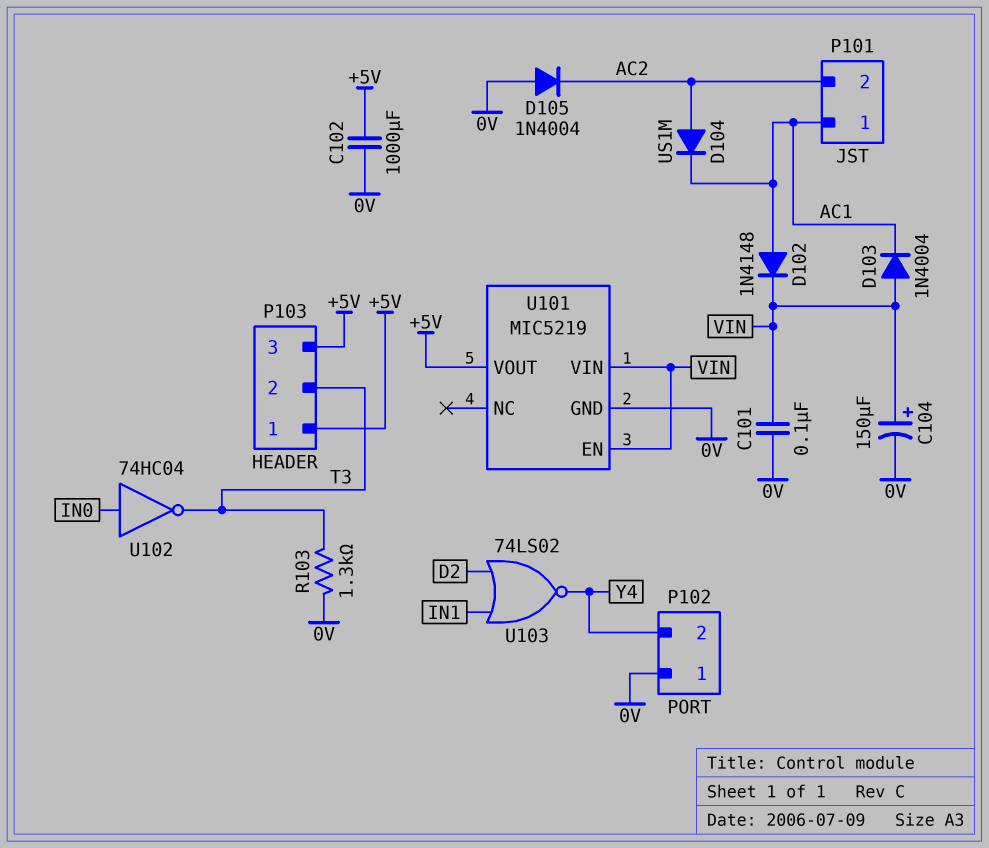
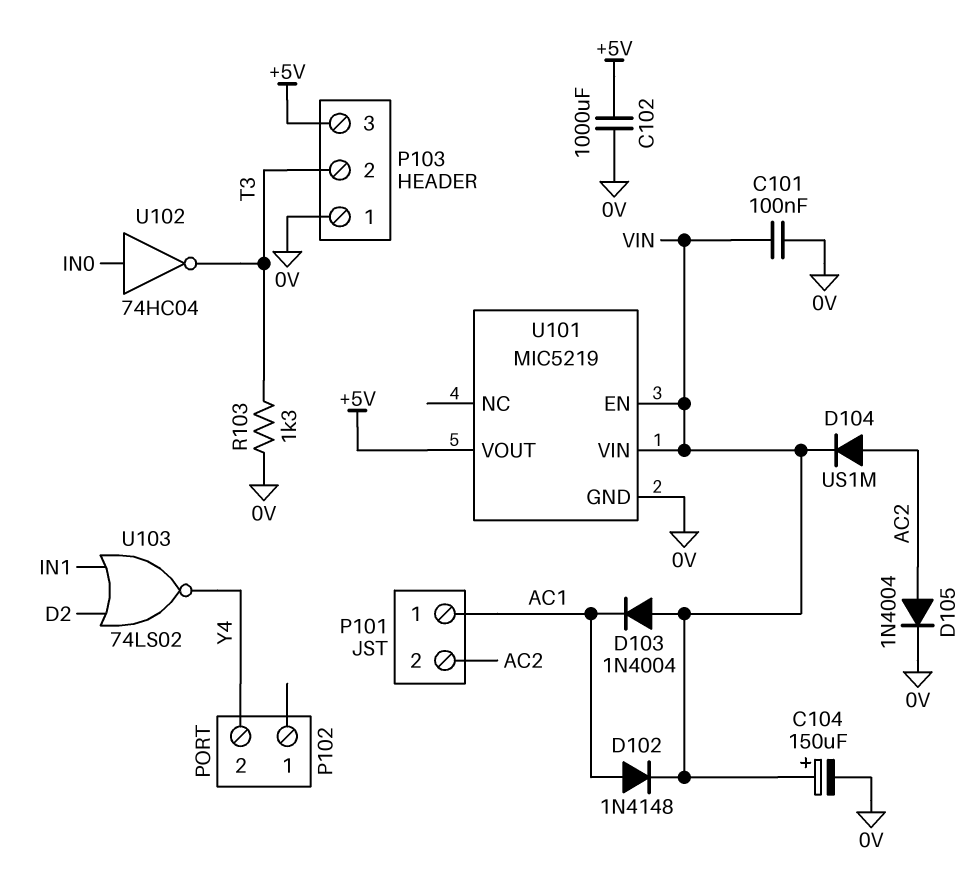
D104: diode US1M (A AC2, K AC1) -> diode US1M (A AC2, K VIN)
D105: diode 1N4004 (A 0V, K AC2) -> diode 1N4004 (A AC2, K 0V)
P102 pin 1: 0V -> none
P103 pin 1: +5V -> 0V

